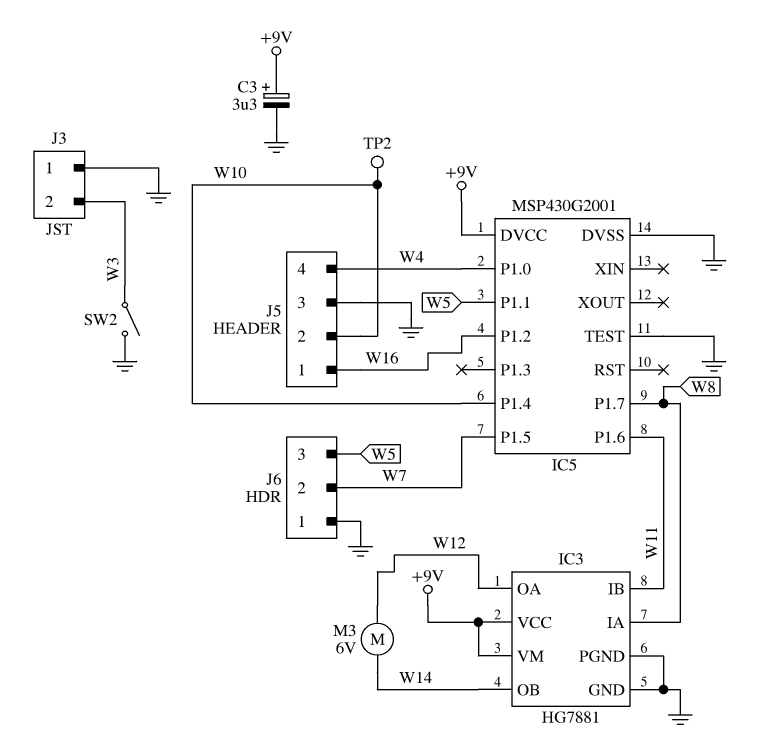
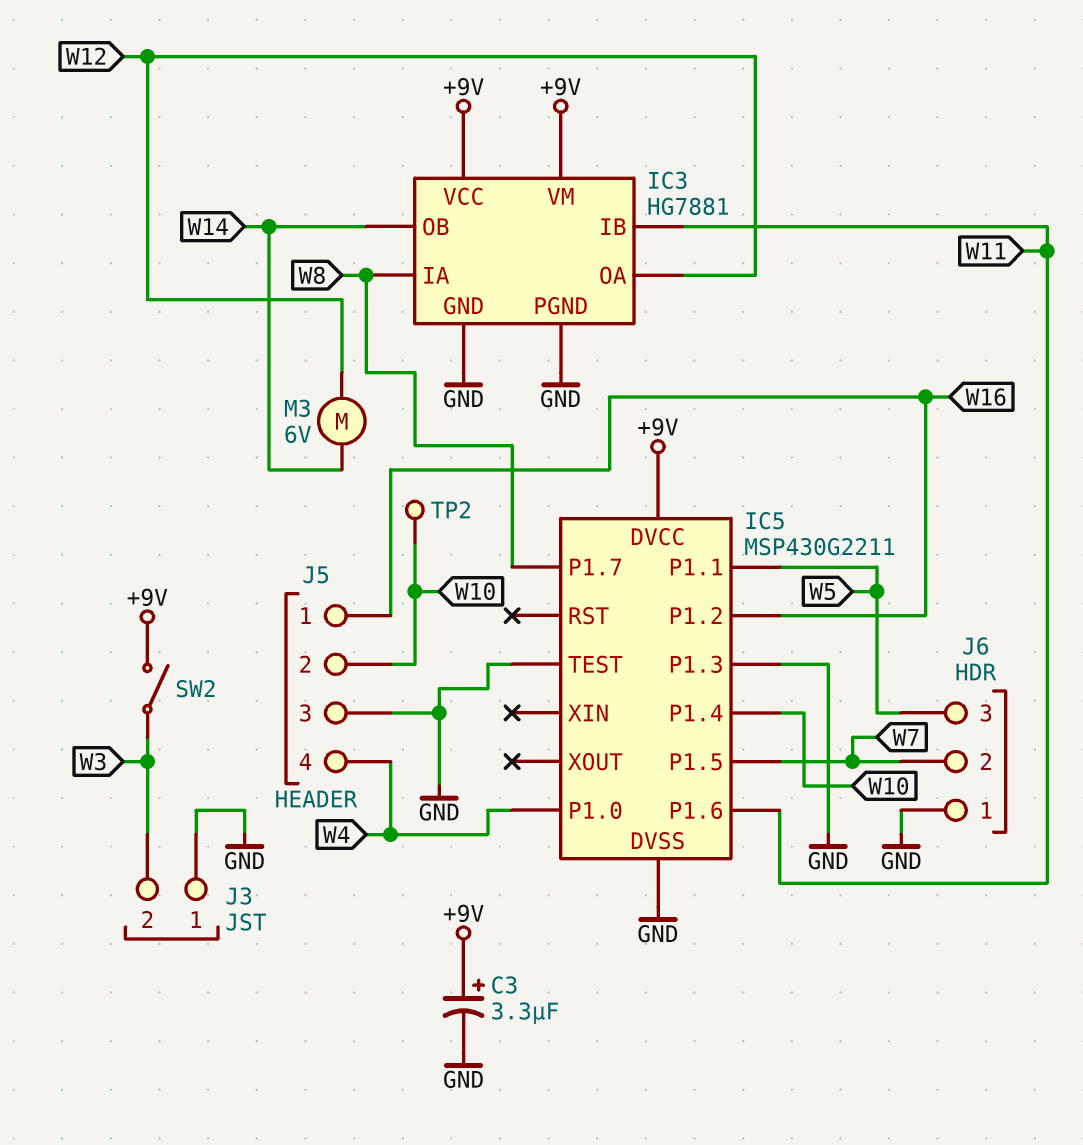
IC5: MSP430G2001 -> MSP430G2211
IC5 pin P1.3: none -> GND
SW2: switch (GND, W3) -> switch (+9V, W3)

